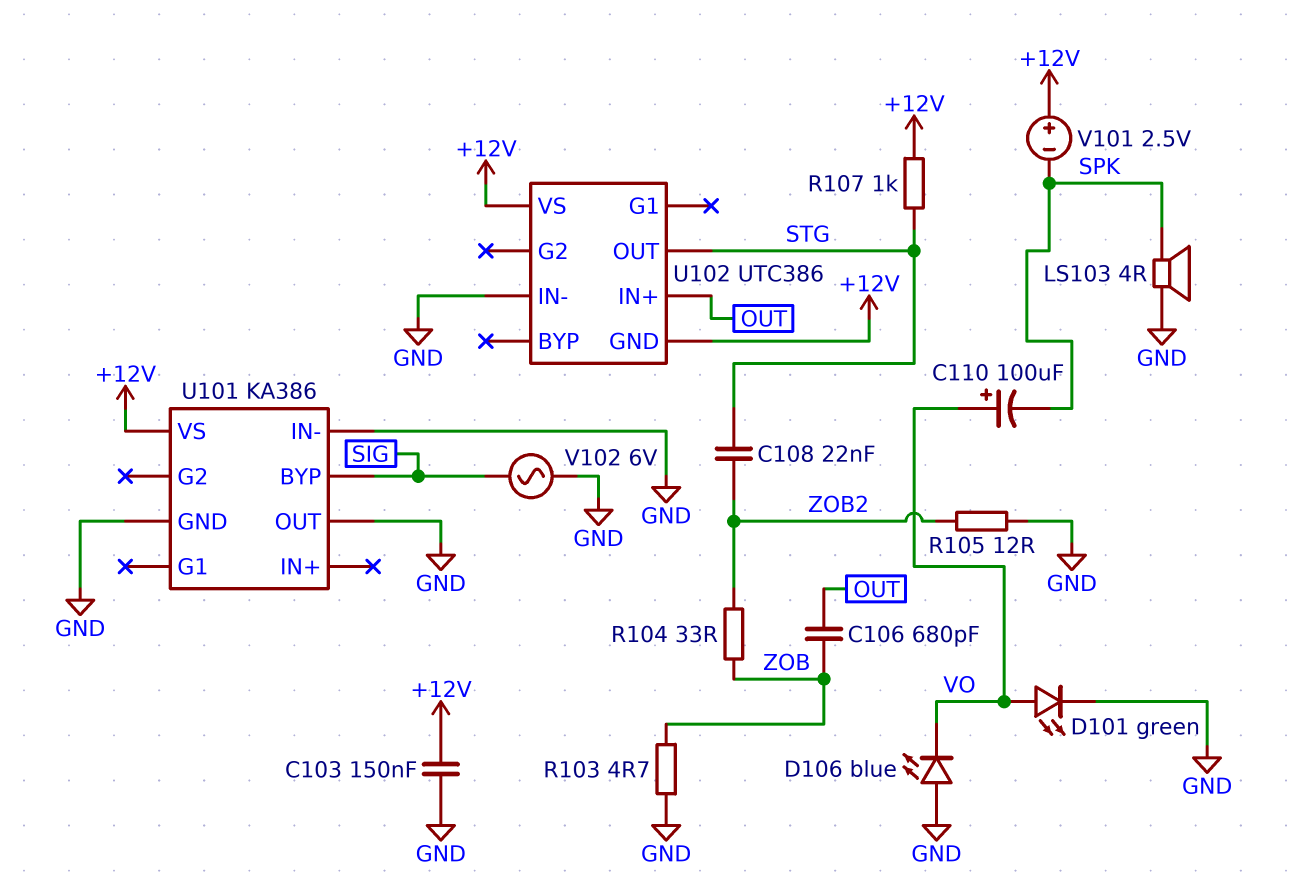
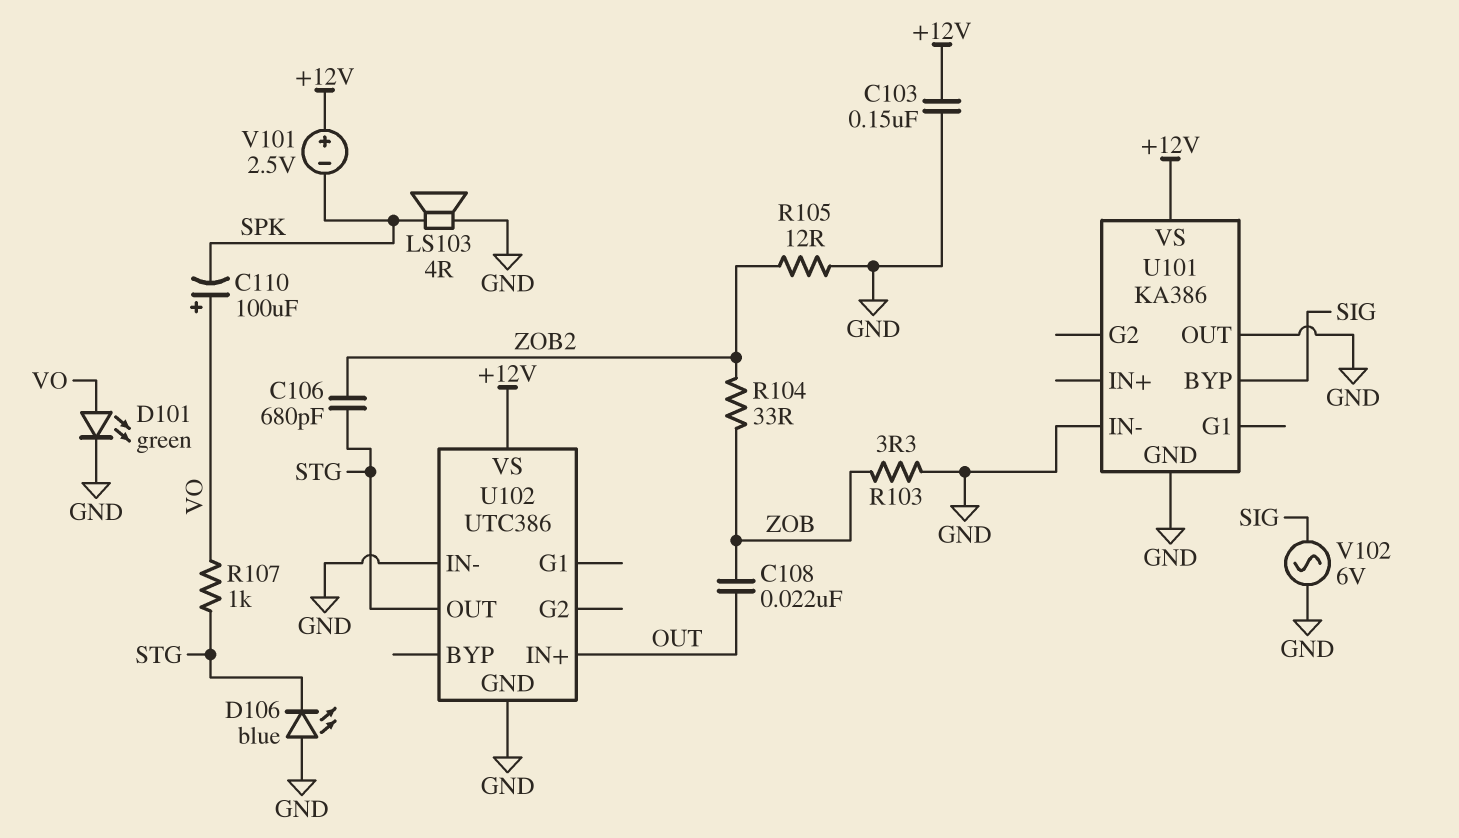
C106: 680pF (OUT, ZOB) -> 680pF (STG, ZOB2)
C108: 22nF (STG, ZOB2) -> 22nF (OUT, ZOB)
D106: LED blue (A GND, K VO) -> LED blue (A GND, K STG)
R103: 4.7 (GND, ZOB) -> 3.3 (GND, ZOB)
R107: 1k (+12V, STG) -> 1k (STG, VO)
U102 pin GND: +12V -> GND

